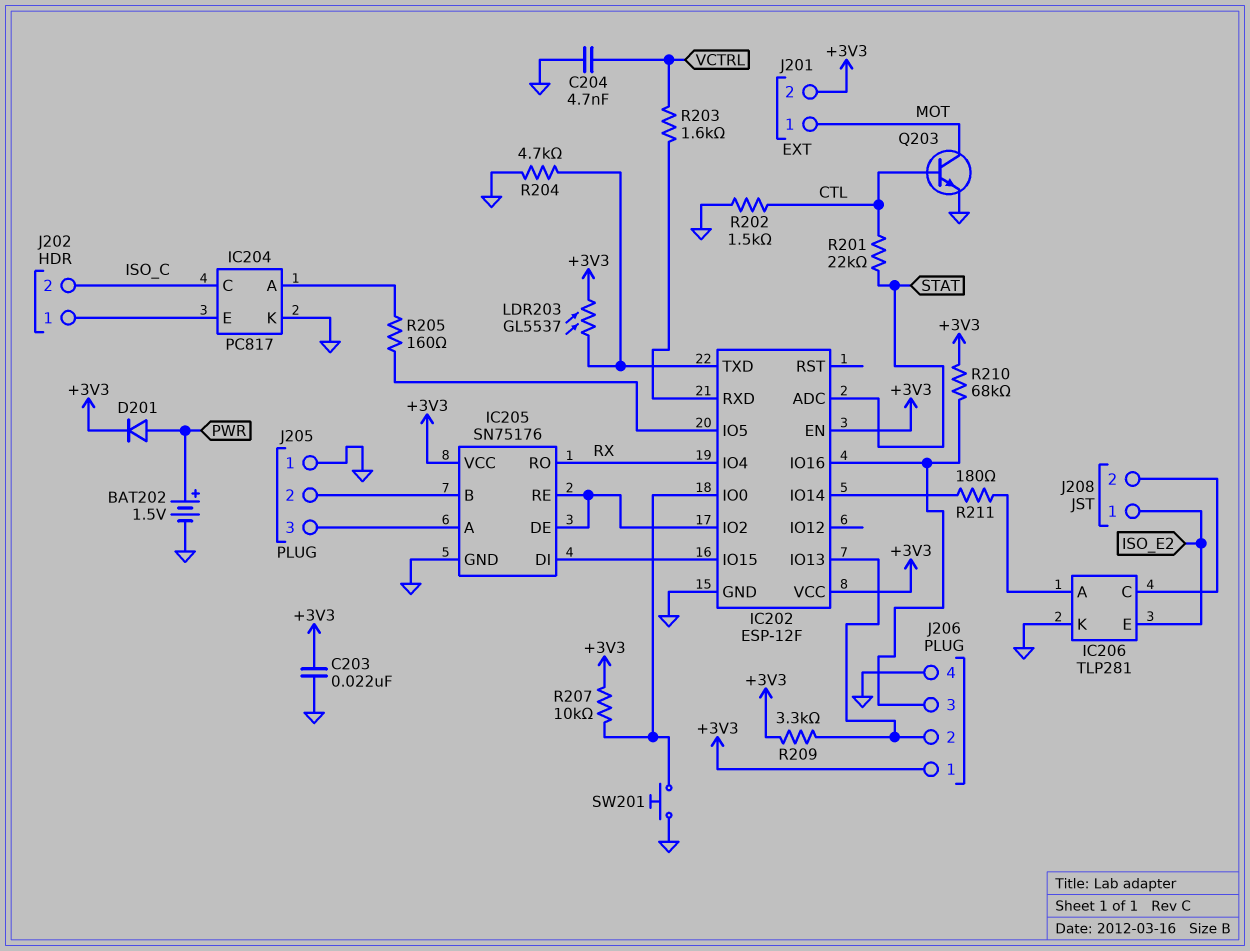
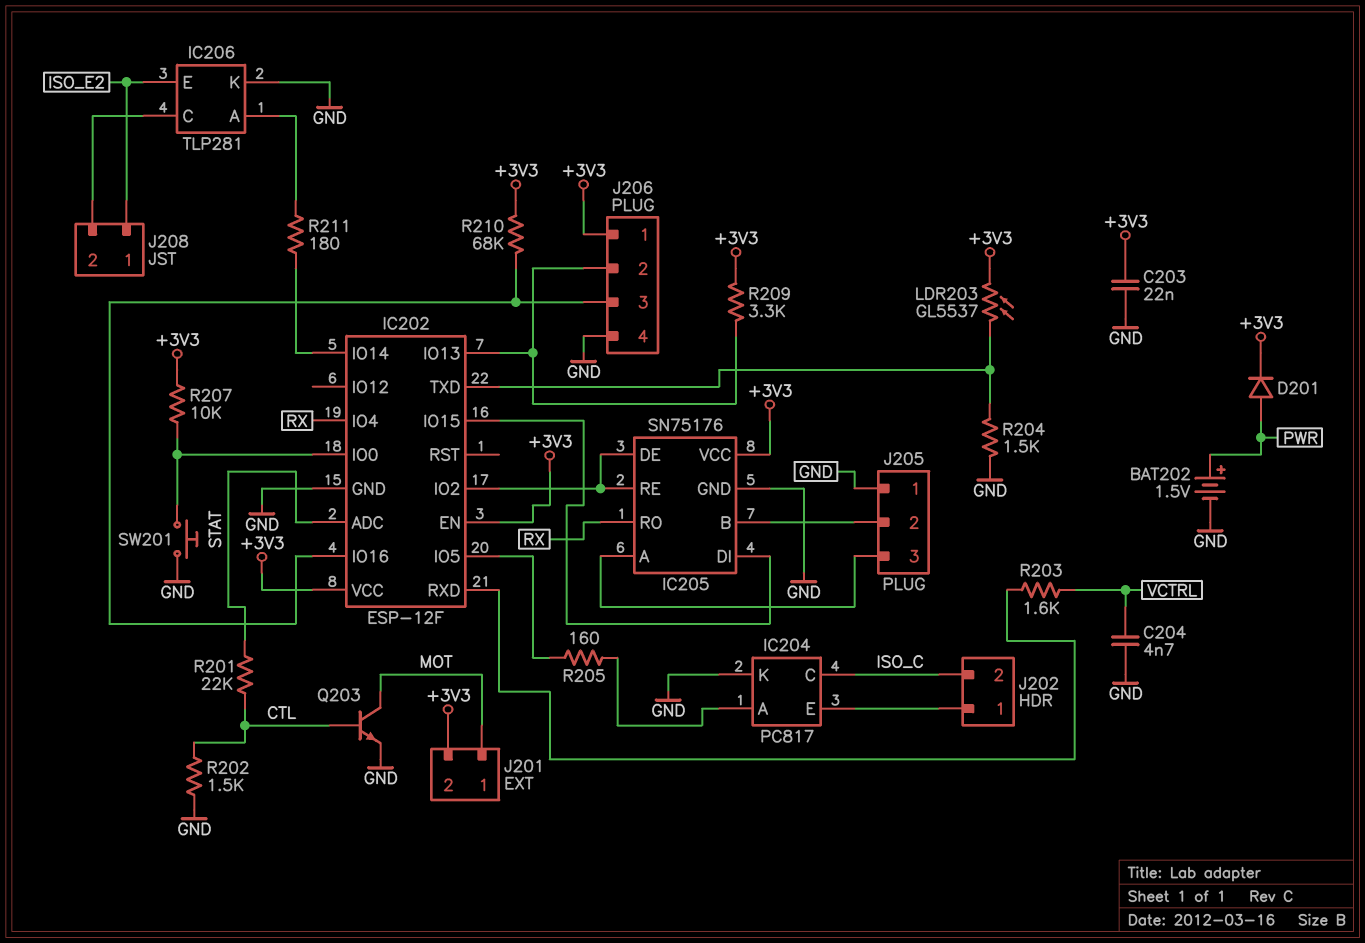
R204: 4.7k (GND, IC202/TXD) -> 1.5k (GND, IC202/TXD)

